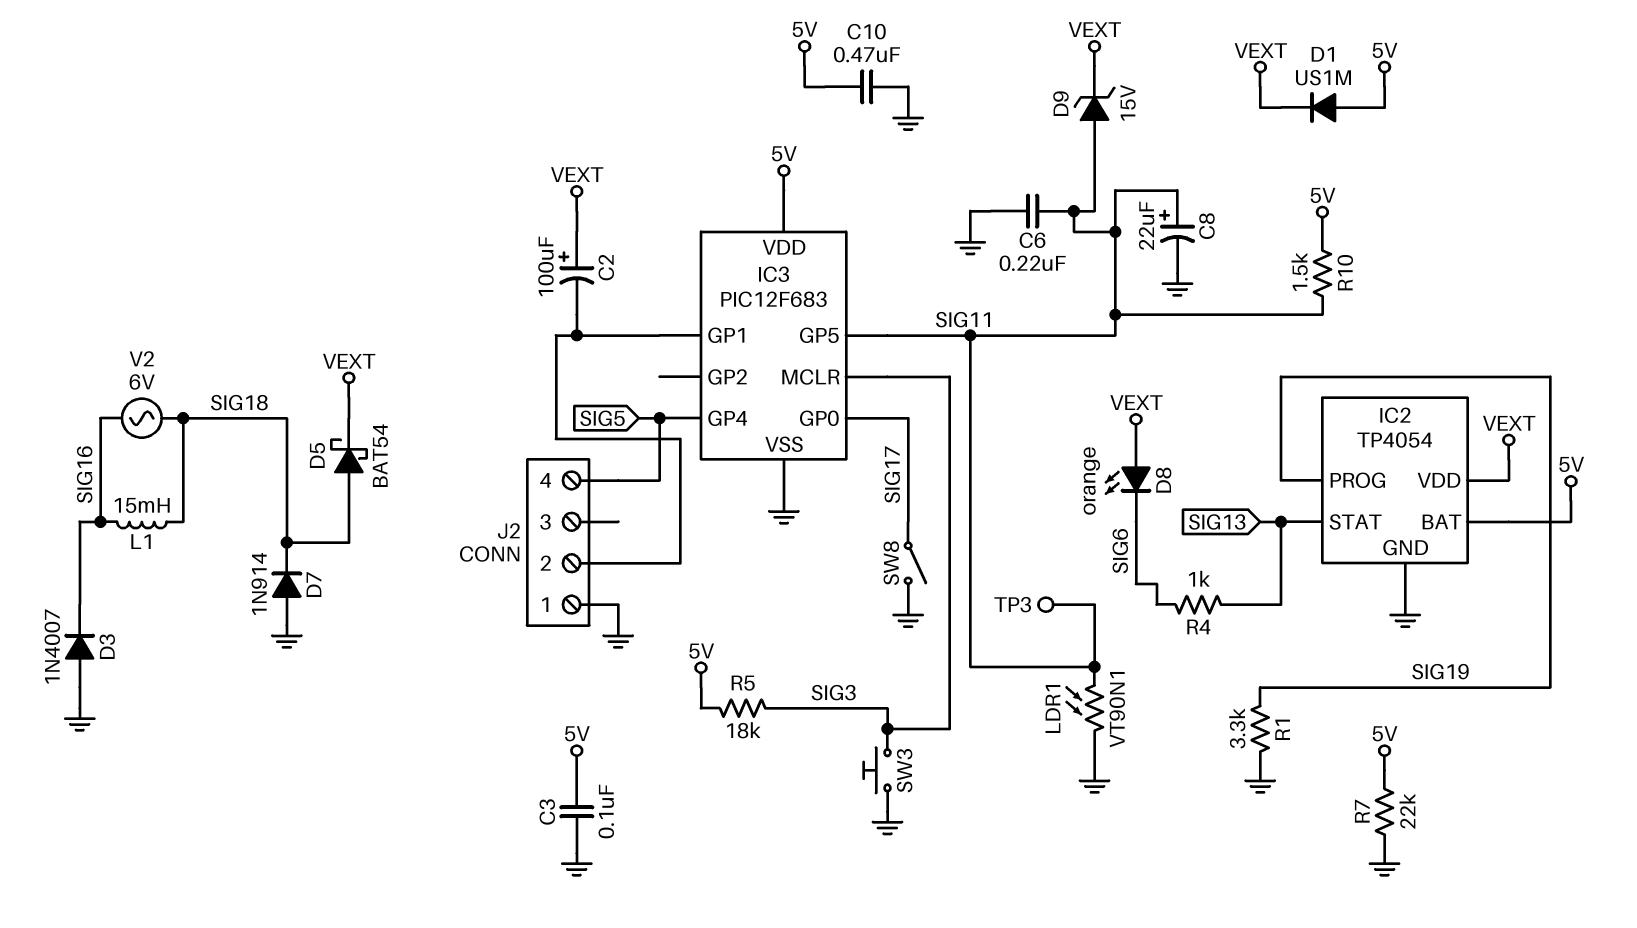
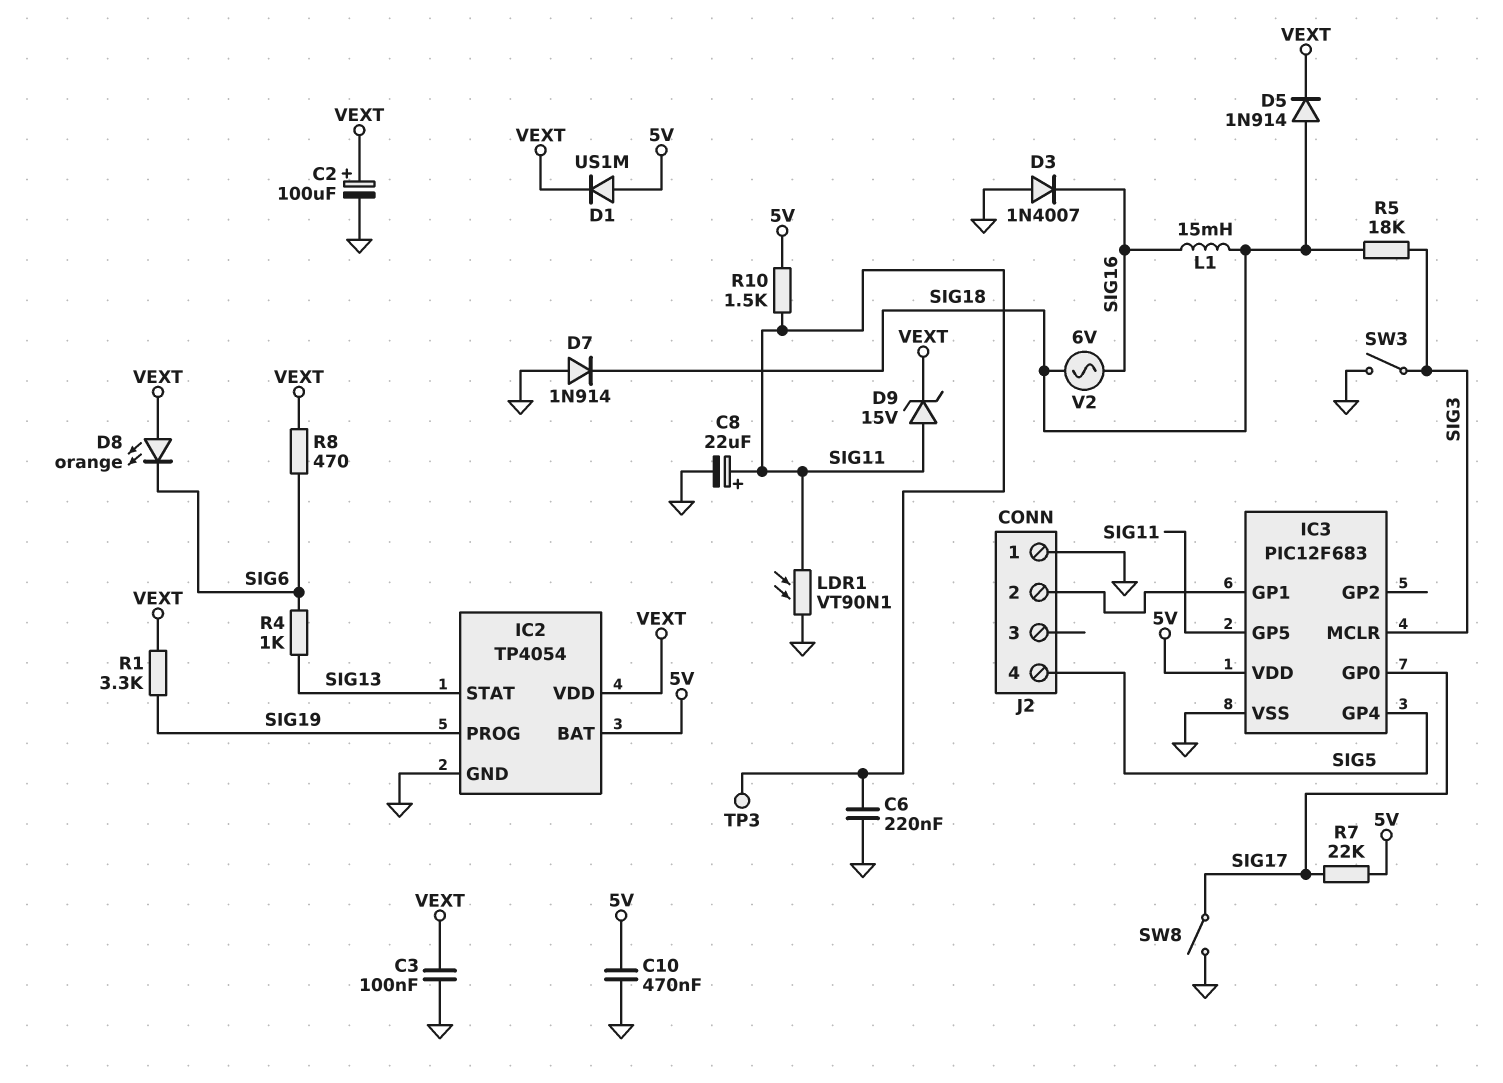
C2: 100uF (plus VEXT, minus IC3/GP1) -> 100uF (plus VEXT, minus GND)
C3: 100nF (5V, GND) -> 100nF (GND, VEXT)
D5: schottky BAT54 (A SIG18, K VEXT) -> diode 1N914 (A SIG18, K VEXT)
R1: 3.3k (GND, SIG19) -> 3.3k (SIG19, VEXT)
R5: 18k (5V, SIG3) -> 18k (SIG3, SIG18)
R7: 22k (5V, GND) -> 22k (5V, SIG17)
R8: none -> 470 (SIG6, VEXT)
SW3: button (GND, SIG3) -> switch (GND, SIG3)

